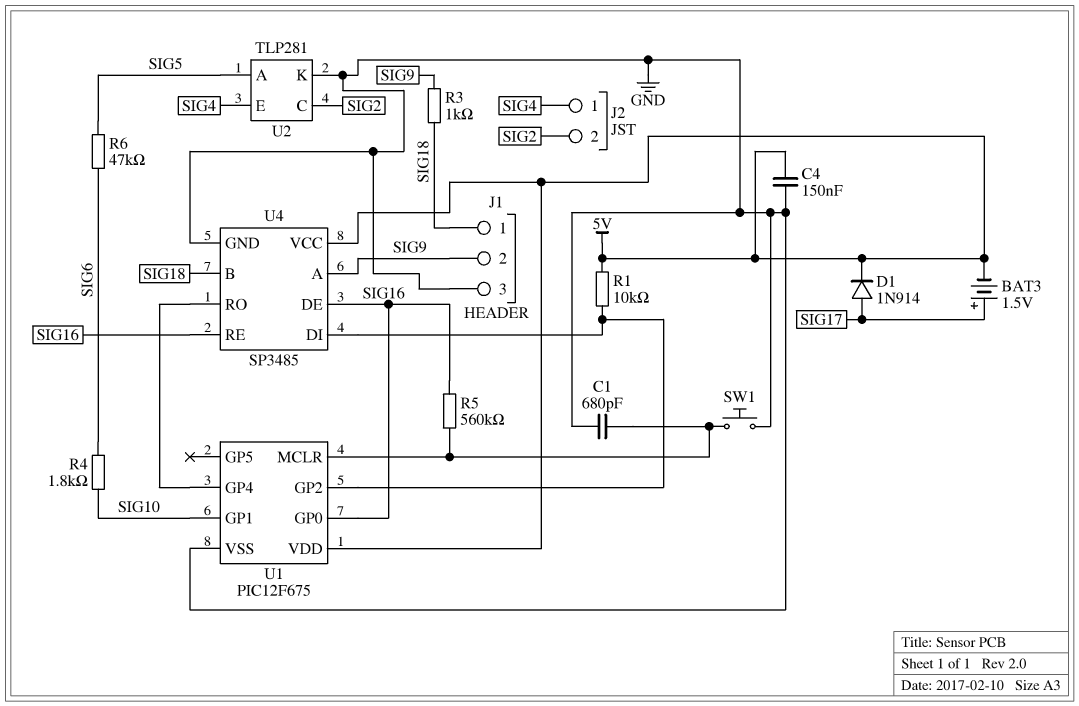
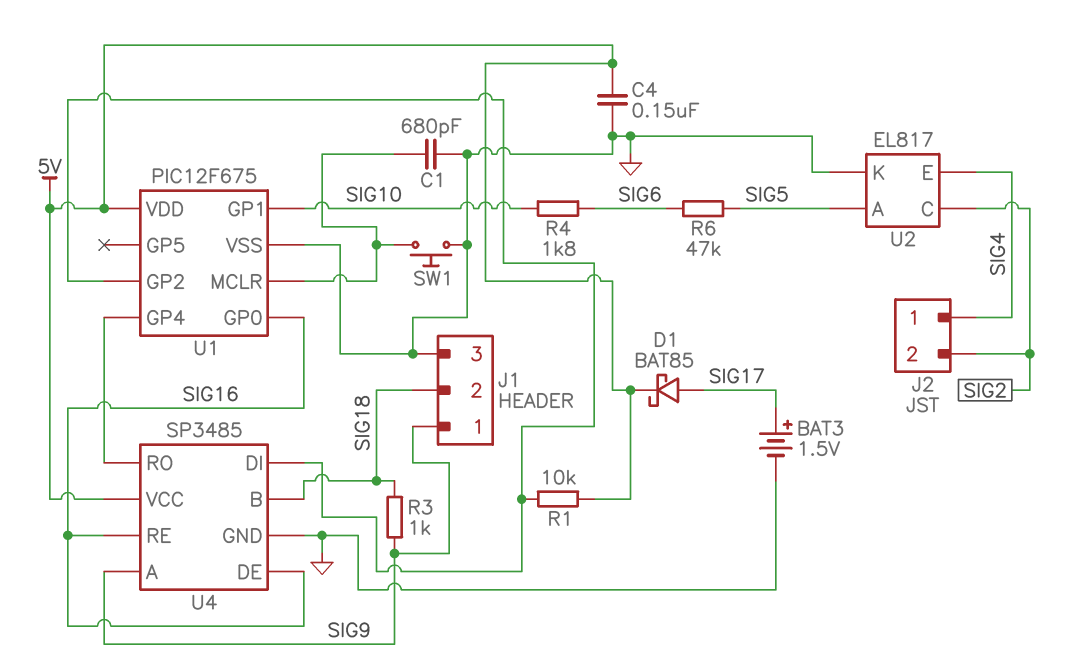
BAT3: 1.5V (plus SIG17, minus 5V) -> 1.5V (plus SIG17, minus GND)
D1: diode 1N914 (A SIG17, K 5V) -> schottky BAT85 (A SIG17, K 5V)
J1 pin 1: SIG18 -> SIG9
J1 pin 2: SIG9 -> SIG18
R5: 560k (SIG16, U1/MCLR) -> none
U2: TLP281 -> EL817

